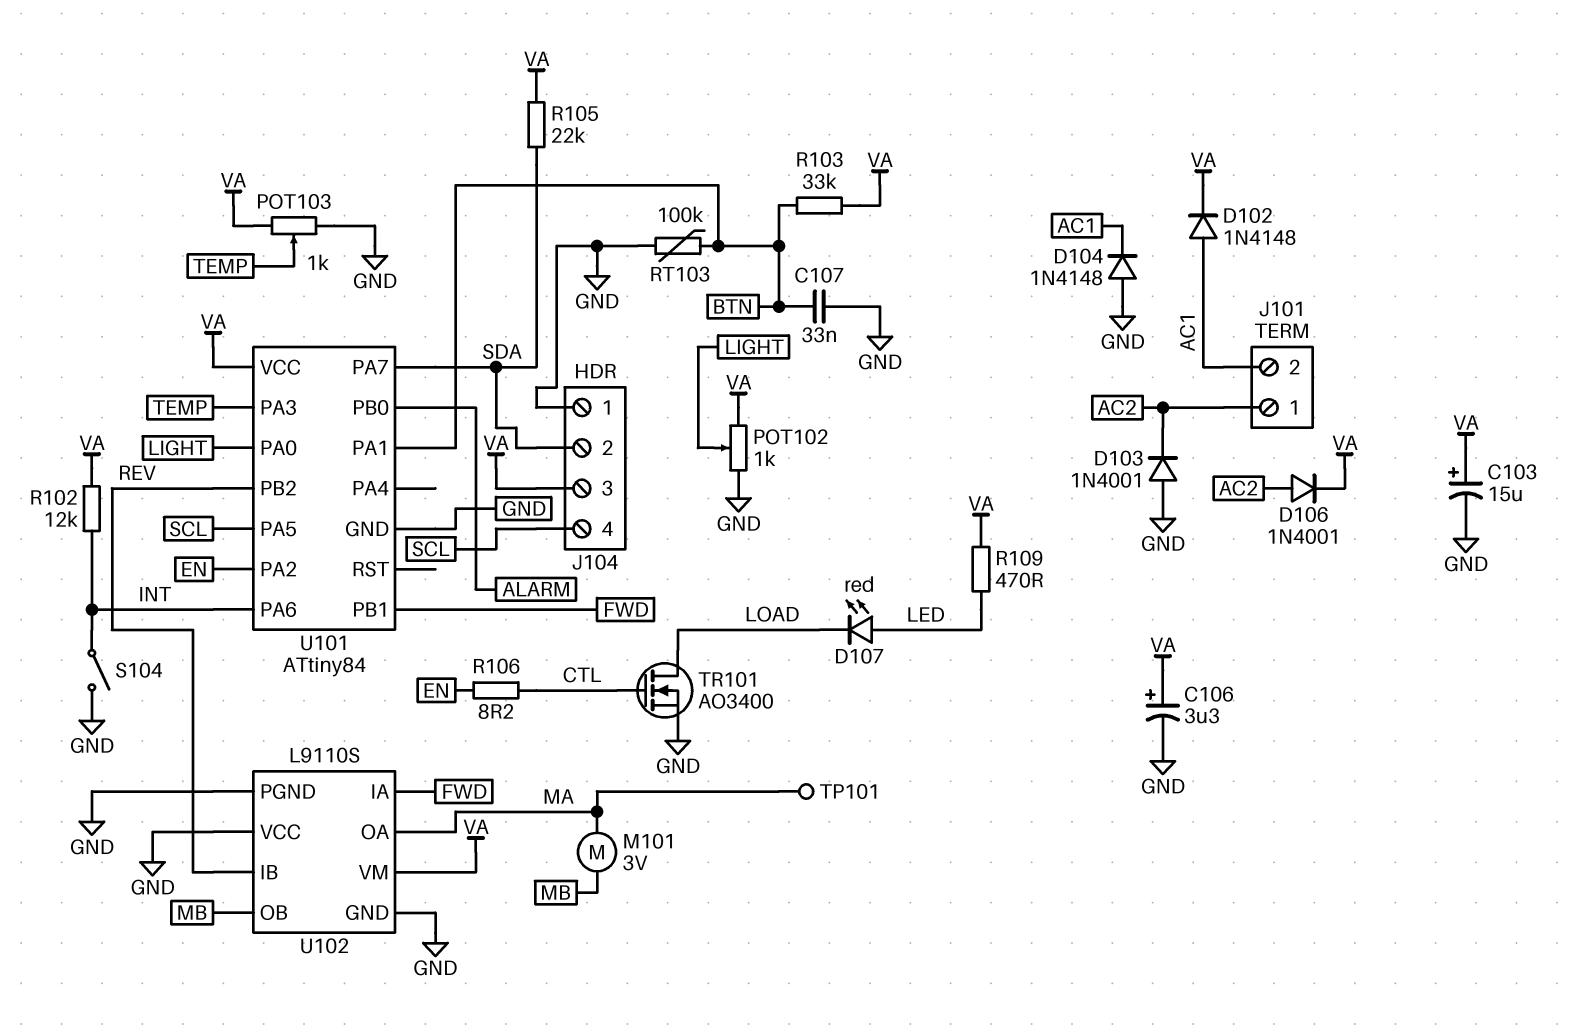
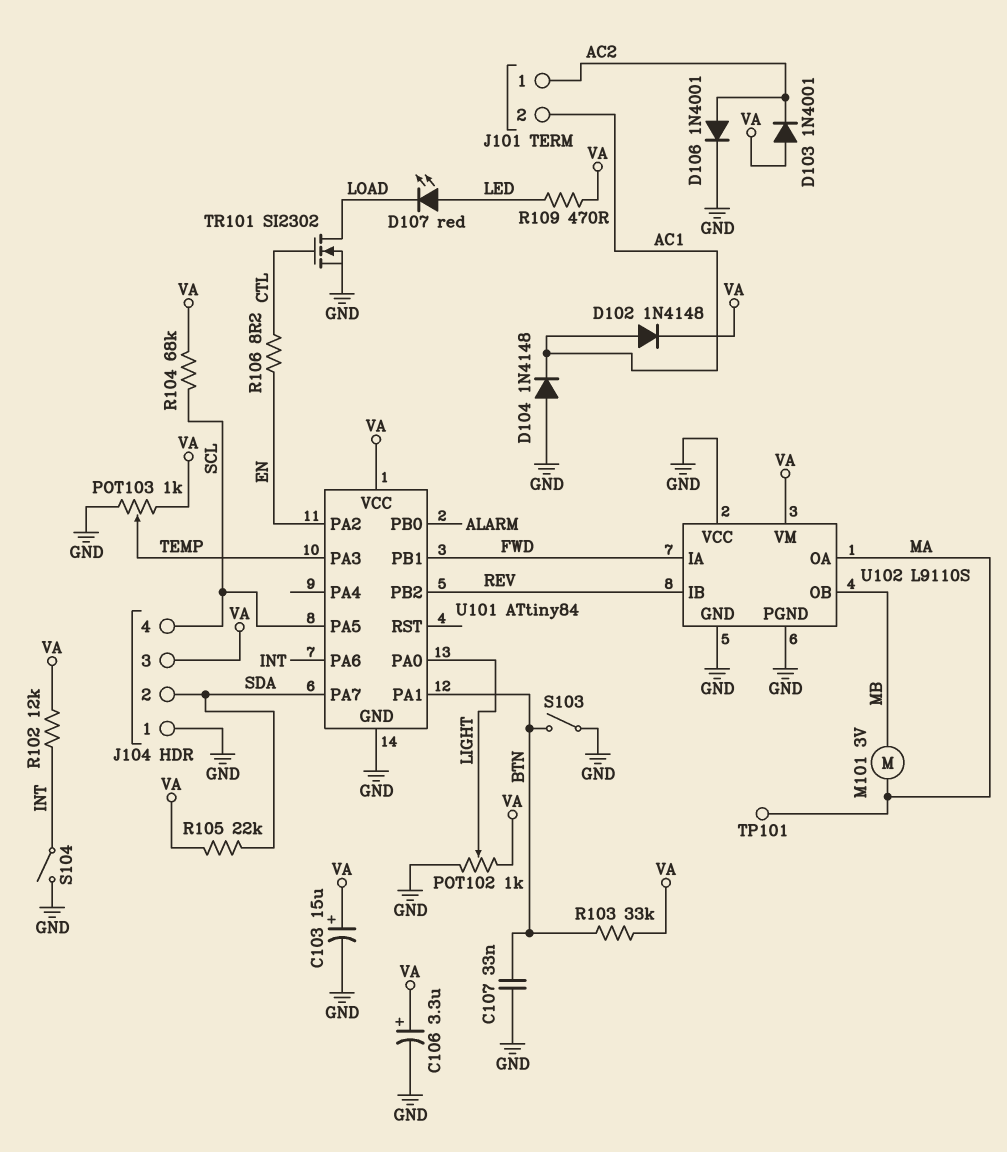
D103: diode 1N4001 (A GND, K AC2) -> diode 1N4001 (A VA, K AC2)
D106: diode 1N4001 (A AC2, K VA) -> diode 1N4001 (A AC2, K GND)
R104: none -> 68k (SCL, VA)
RT103: 100k (BTN, GND) -> none
S103: none -> switch (BTN, GND)
TR101: NMOS AO3400 (G CTL, D LOAD, S GND) -> NMOS SI2302 (G CTL, D LOAD, S GND)

